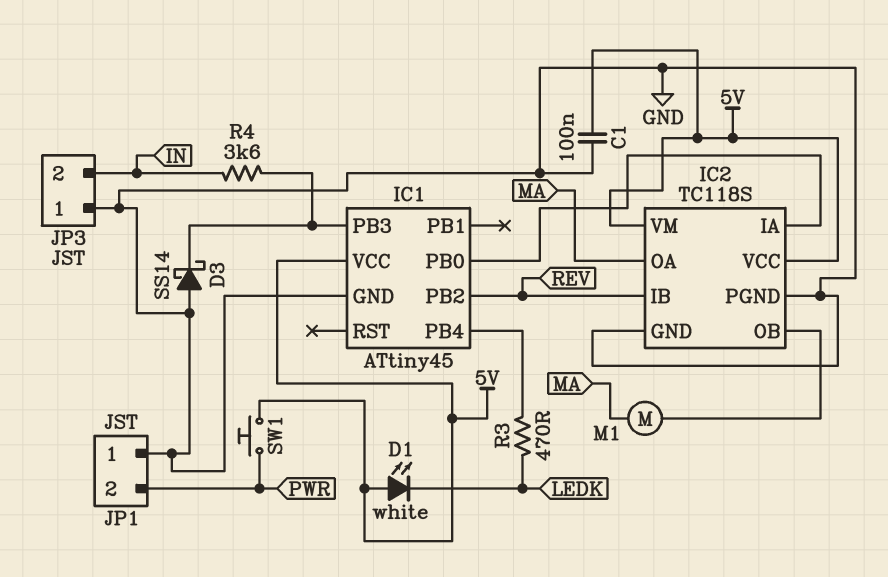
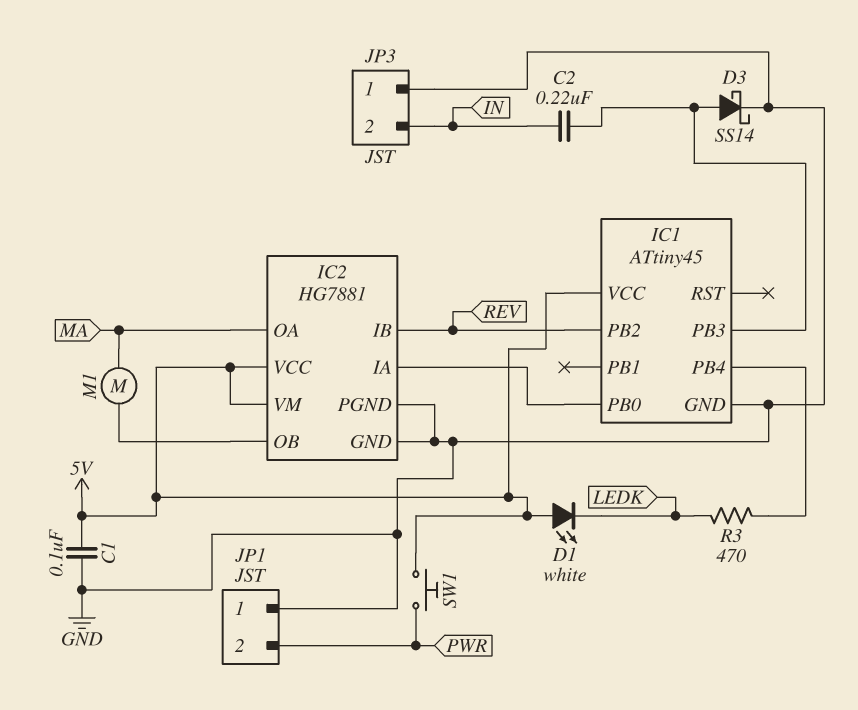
C2: none -> 220nF (IC1/PB3, IN)
D3: schottky SS14 (A GND, K IC1/PB3) -> schottky SS14 (A IC1/PB3, K GND)
IC2: TC118S -> HG7881
R4: 3.6k (IC1/PB3, IN) -> none

